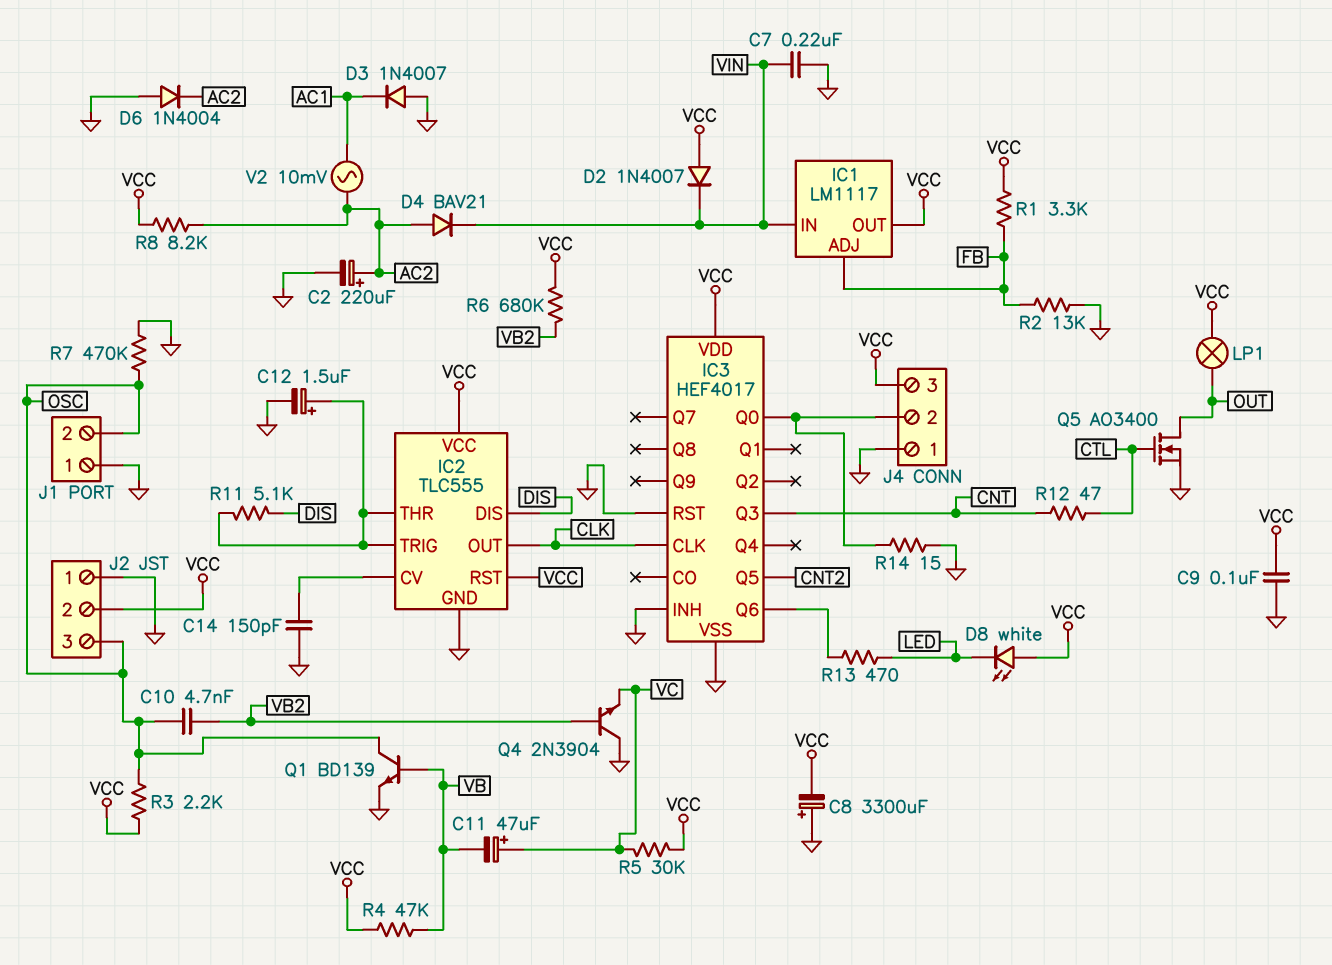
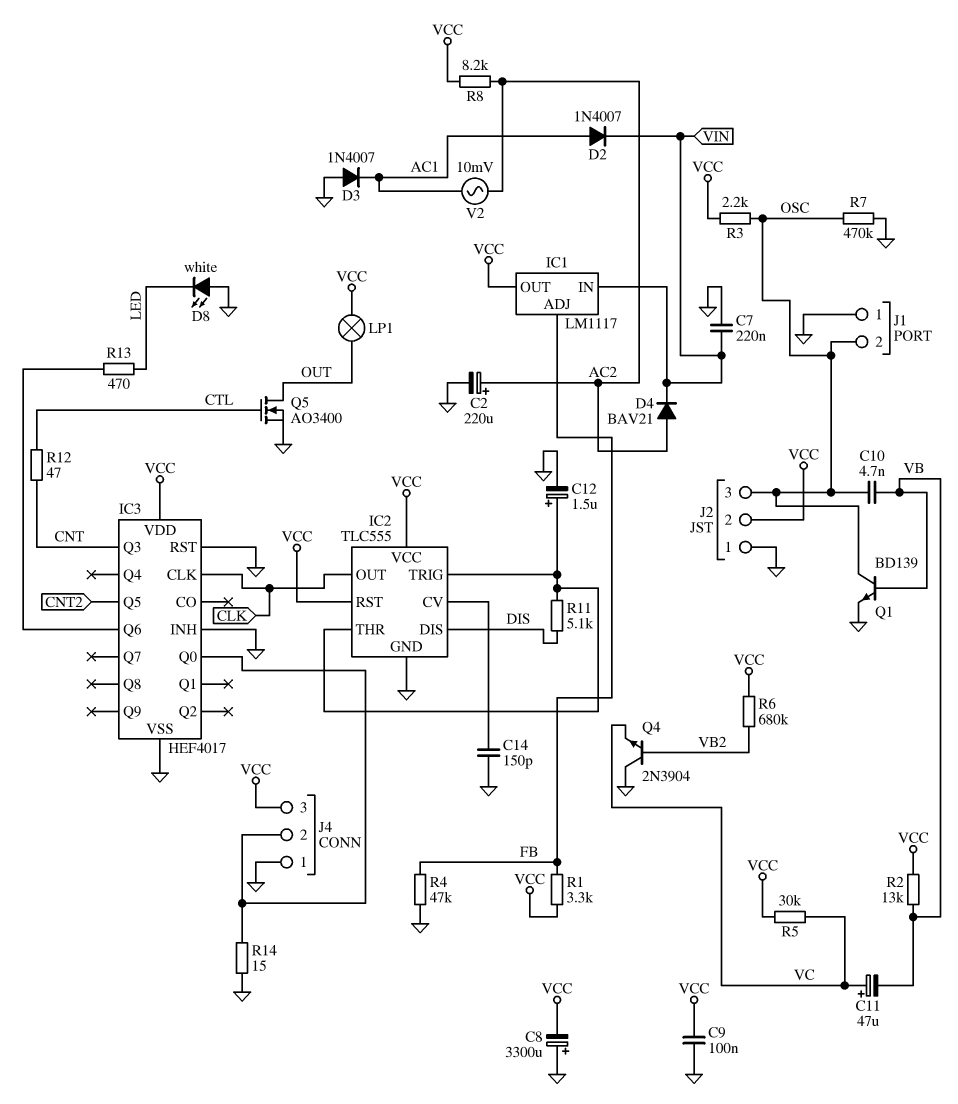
C10: 4.7nF (OSC, VB2) -> 4.7nF (OSC, VB)
D2: diode 1N4007 (A VCC, K VIN) -> diode 1N4007 (A AC1, K VIN)
D6: diode 1N4004 (A GND, K AC2) -> none
D8: LED white (A VCC, K LED) -> LED white (A GND, K LED)
R2: 13k (FB, GND) -> 13k (VB, VCC)
R4: 47k (VB, VCC) -> 47k (FB, GND)

